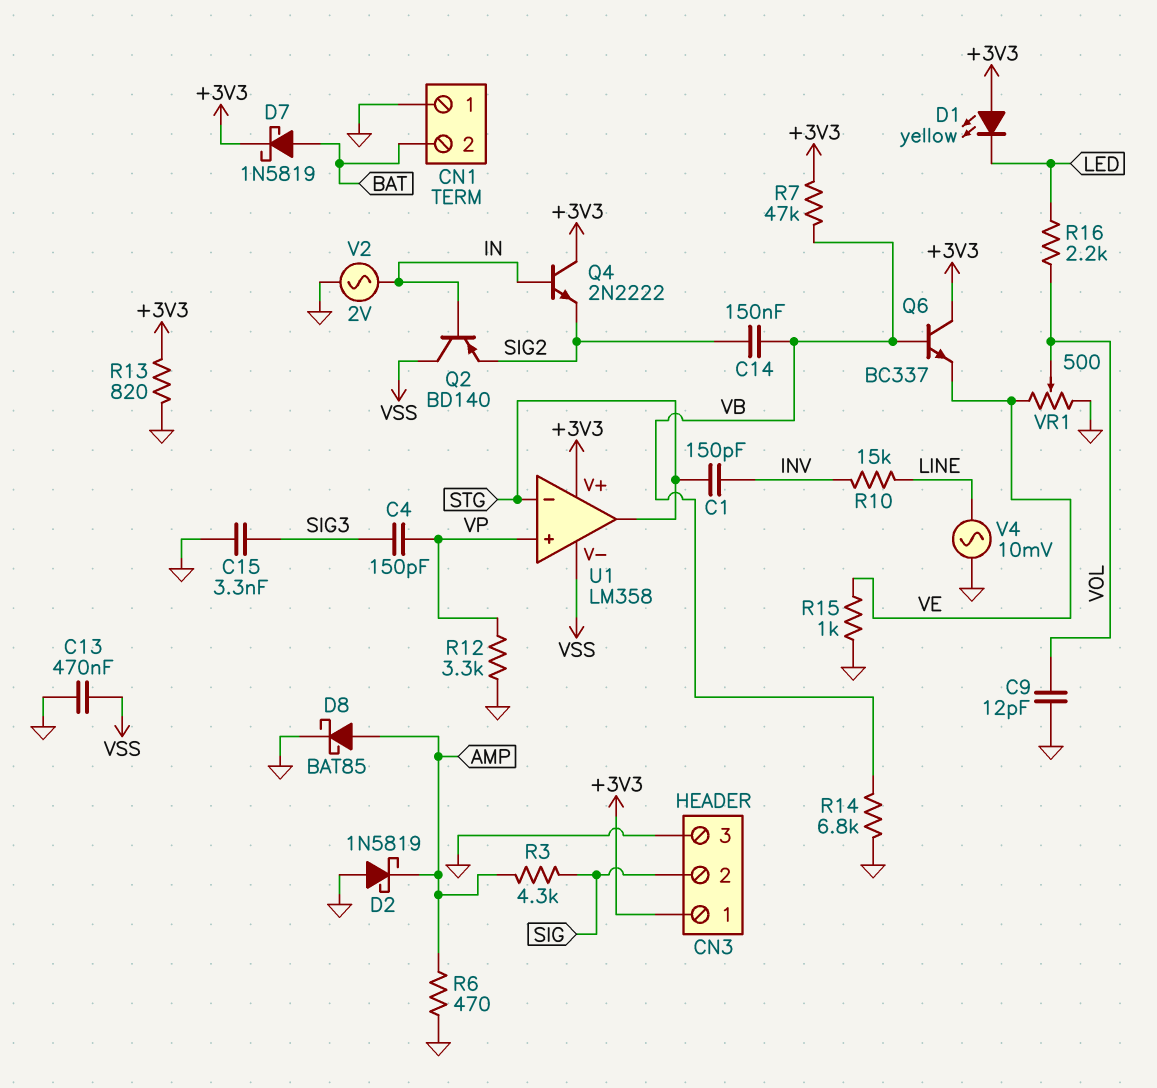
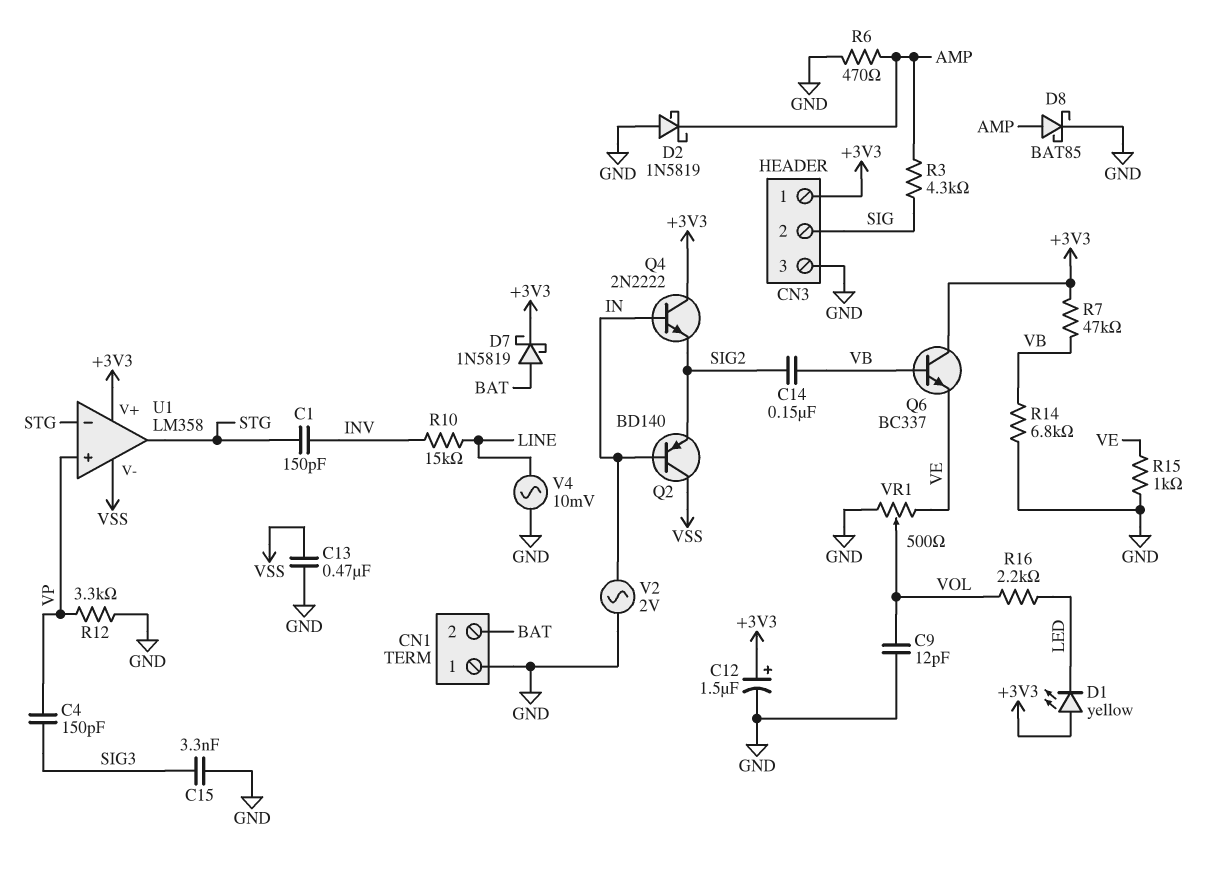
C12: none -> 1.5uF (plus +3V3, minus GND)
R13: 820 (+3V3, GND) -> none

